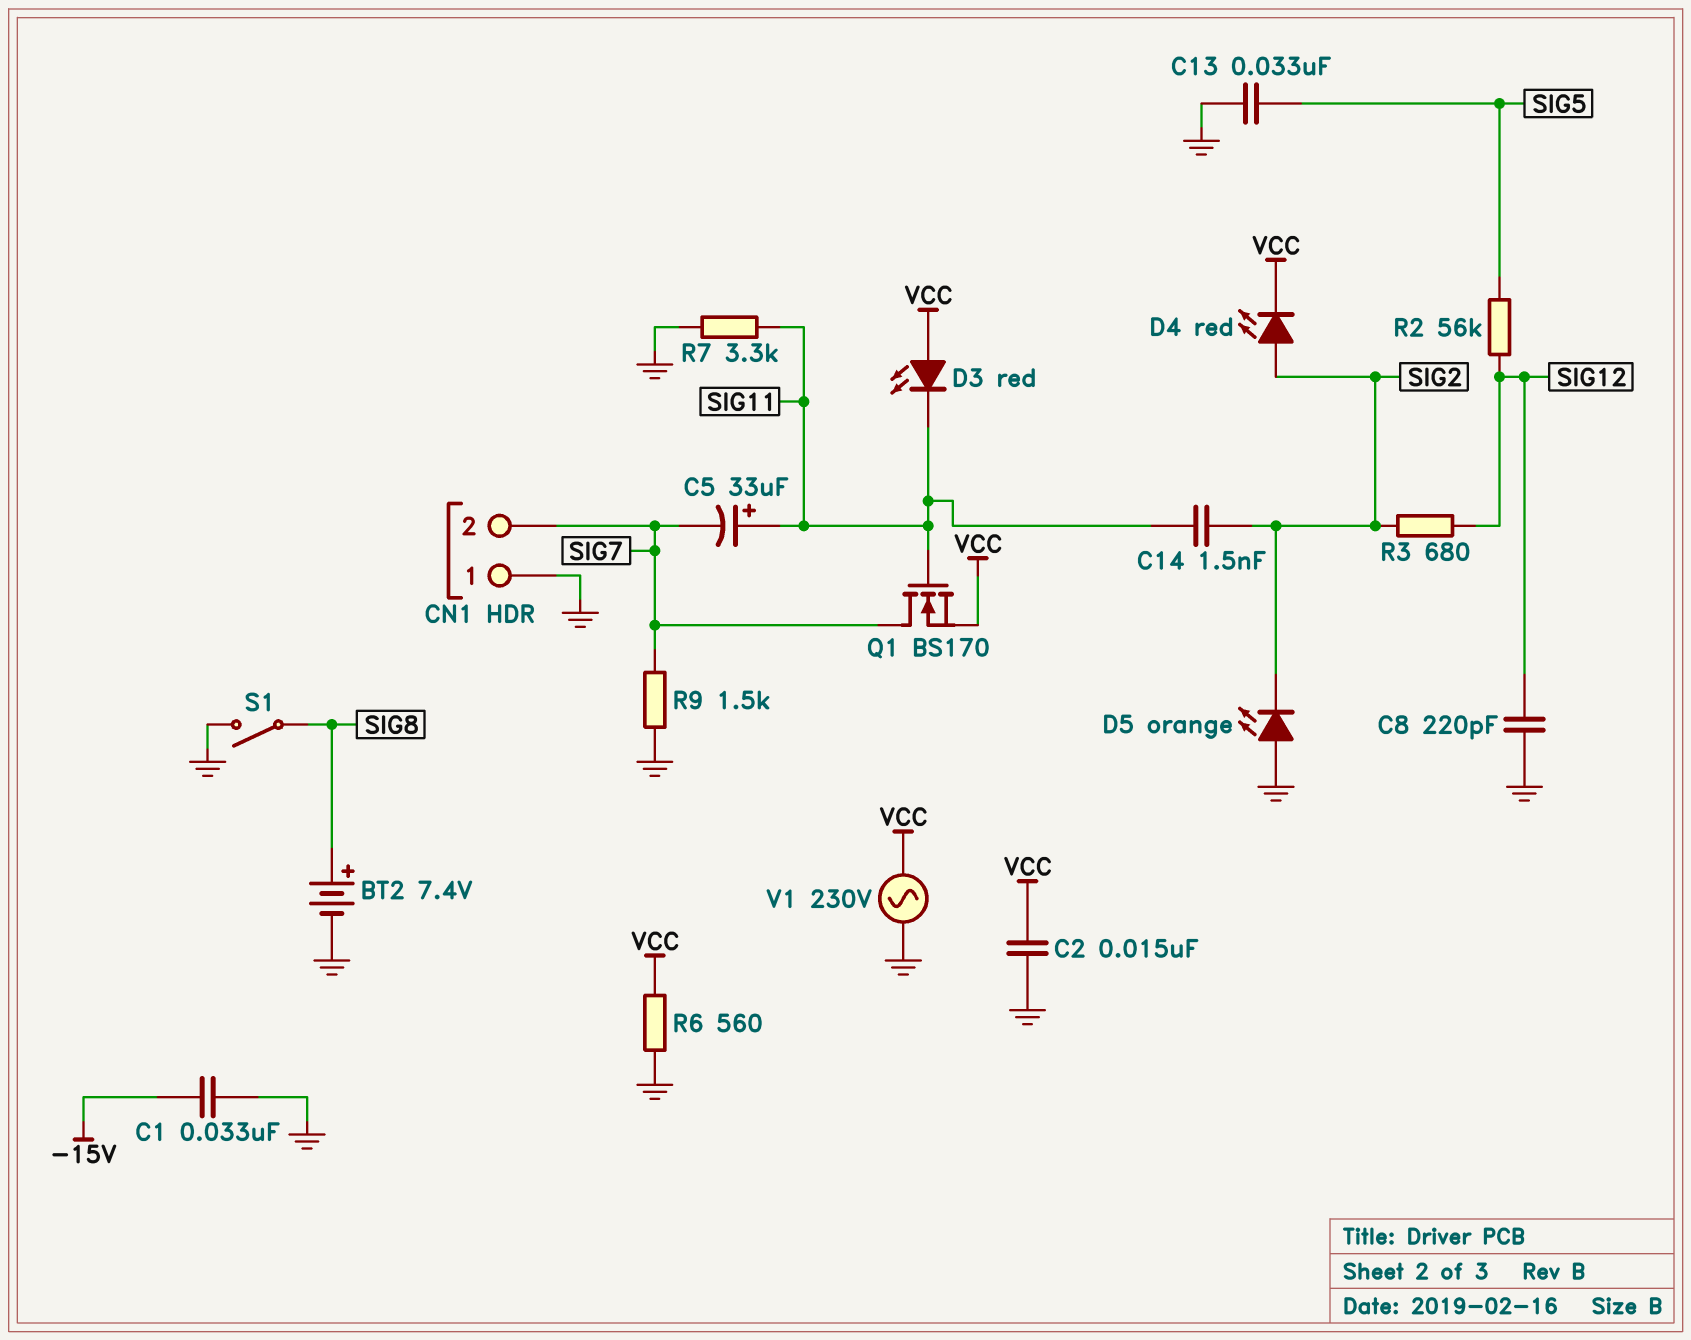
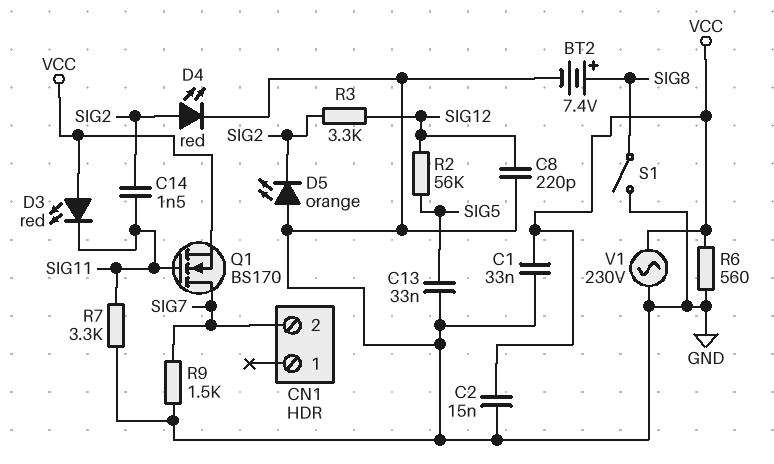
C1: 33nF (-15V, GND) -> 33nF (GND, VCC)
C5: 33uF (plus SIG11, minus SIG7) -> none
CN1 pin 1: GND -> none
D4: LED red (A SIG2, K VCC) -> LED red (A SIG2, K GND)
R3: 680 (SIG2, SIG12) -> 3.3k (SIG2, SIG12)

